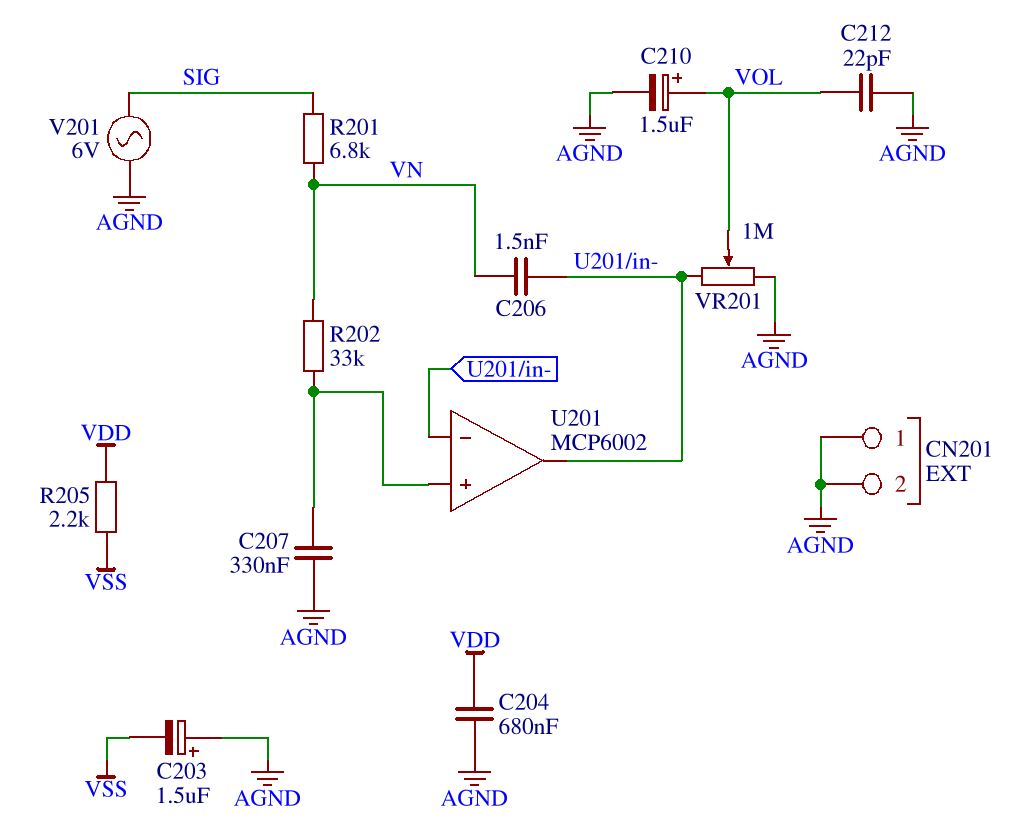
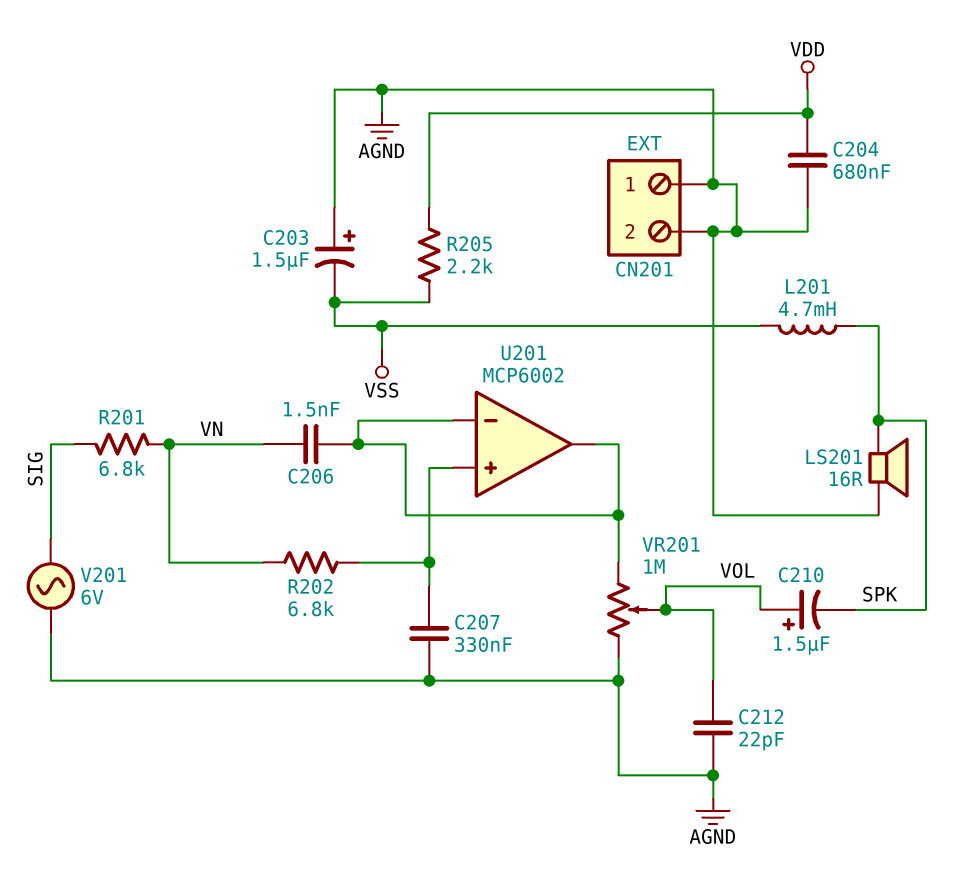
C210: 1.5uF (plus VOL, minus AGND) -> 1.5uF (plus VOL, minus SPK)
L201: none -> 4.7mH (SPK, VSS)
LS201: none -> speaker 16R (AGND, SPK)
R202: 33k (U201/in+, VN) -> 6.8k (U201/in+, VN)

